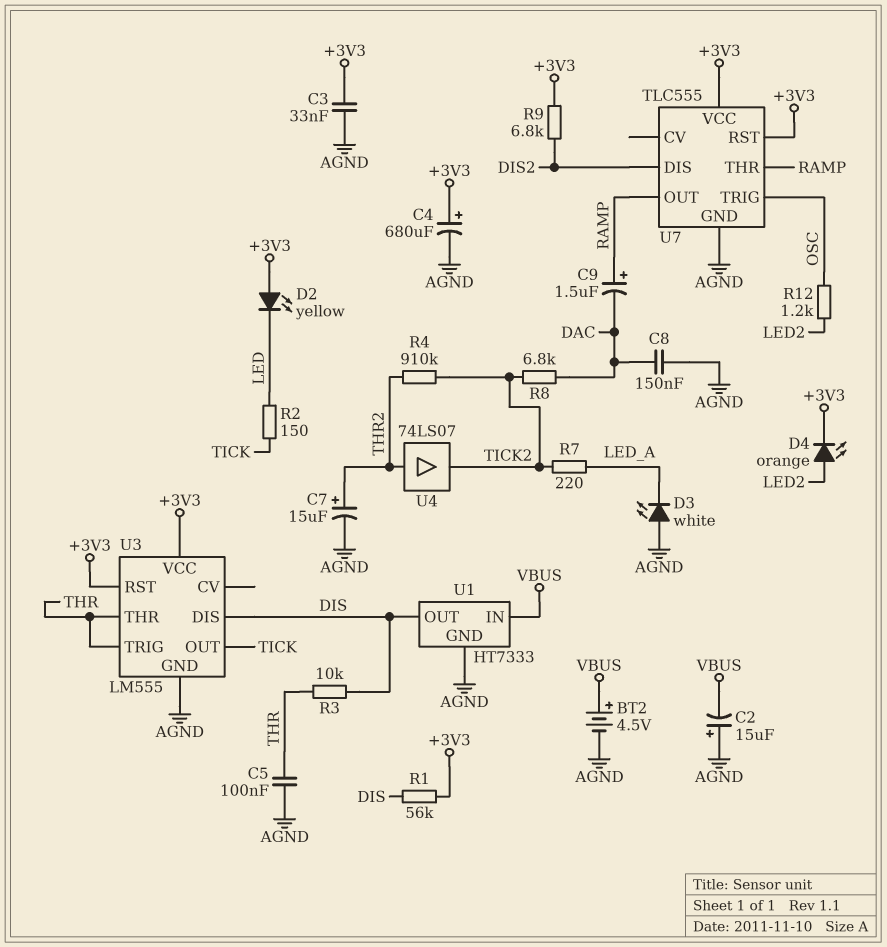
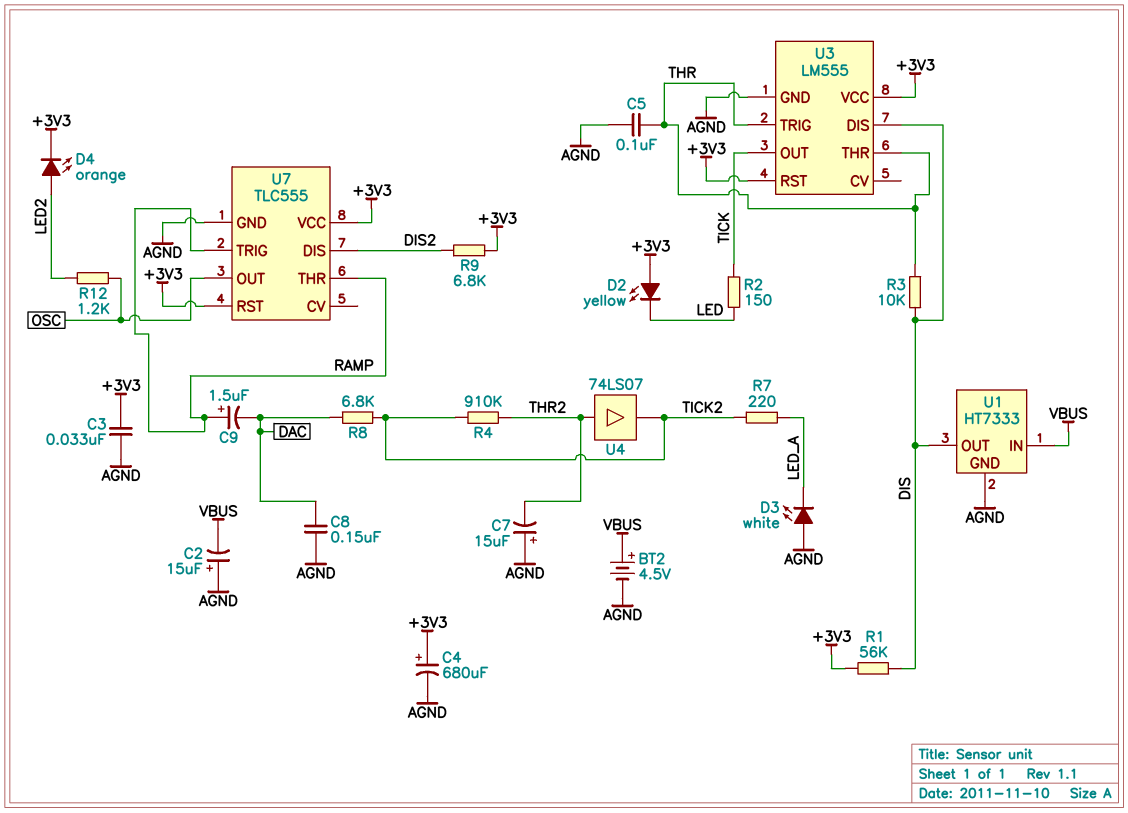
C7: 15uF (plus THR2, minus AGND) -> 15uF (plus AGND, minus THR2)
U7 pin OUT: RAMP -> OSC
U7 pin TRIG: OSC -> RAMP

